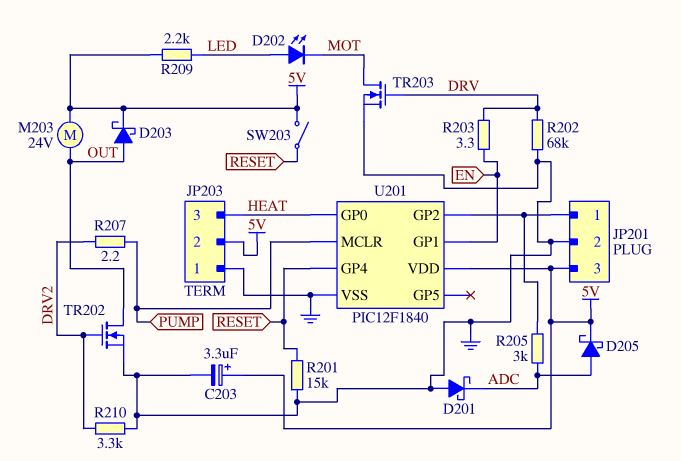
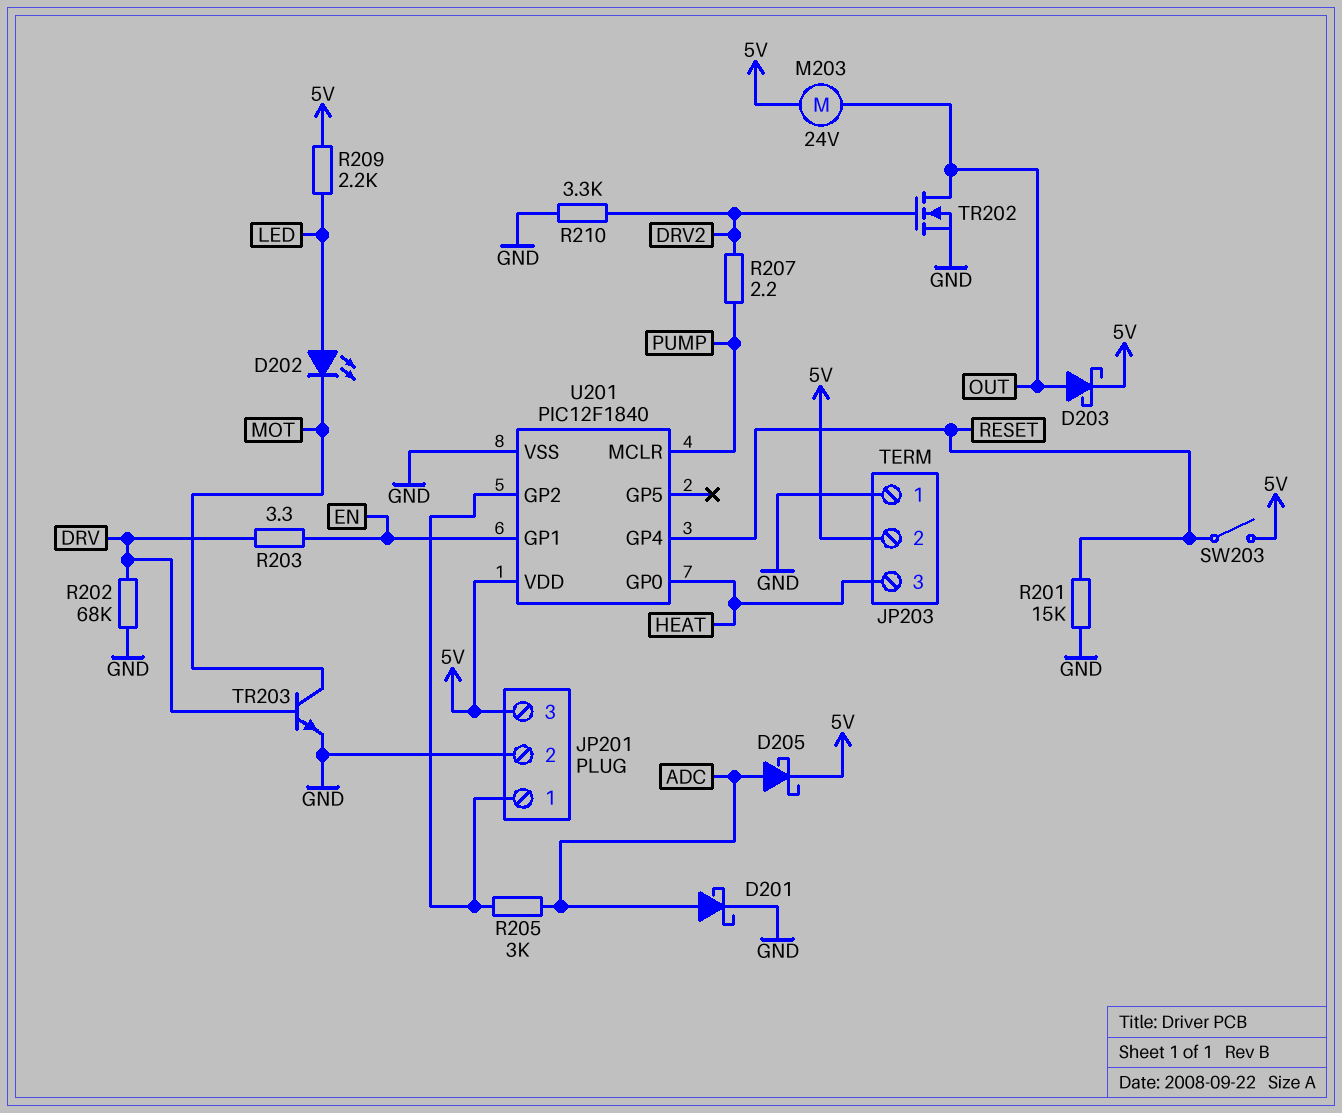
C203: 3.3uF (plus 5V, minus GND) -> none
D201: schottky (A GND, K ADC) -> schottky (A ADC, K GND)
TR203: NMOS (G DRV, D MOT, S GND) -> NPN (B DRV, C MOT, E GND)

